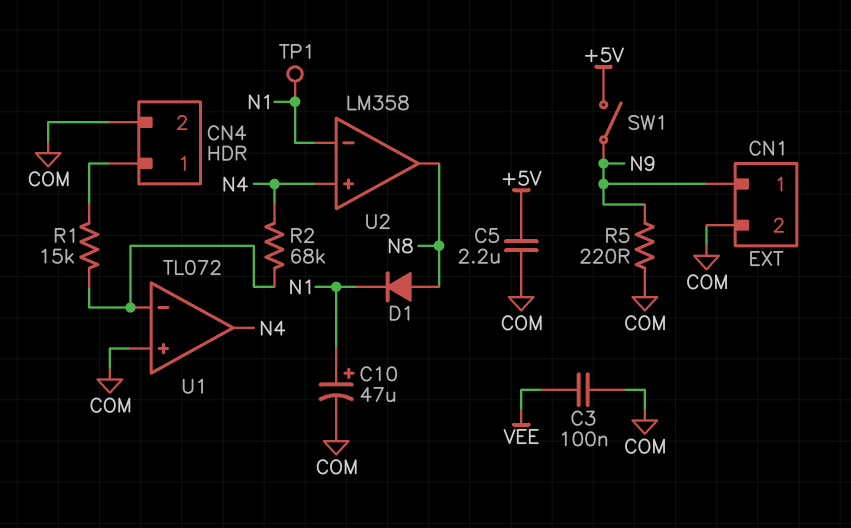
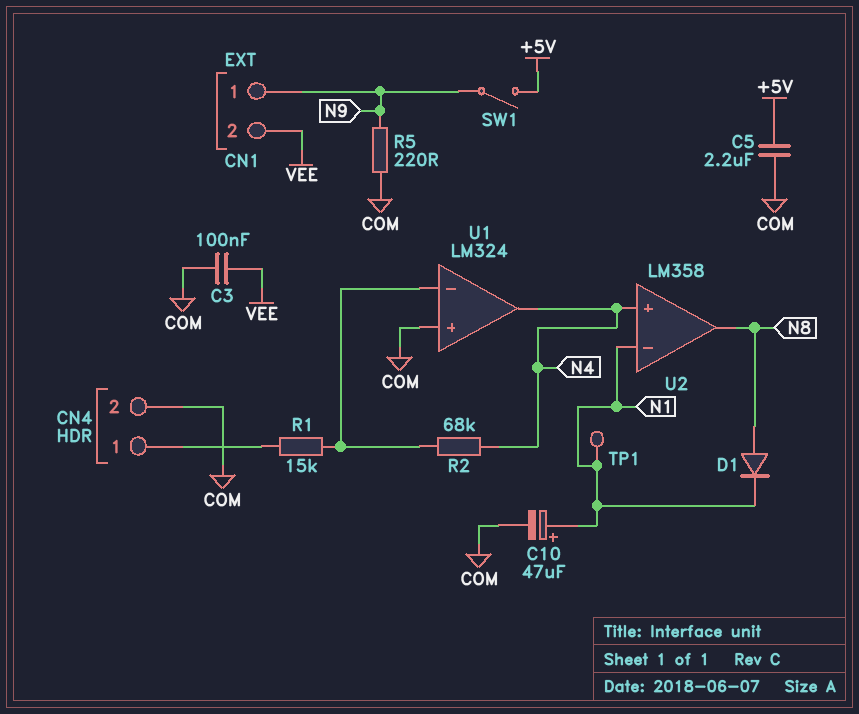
CN1 pin 2: COM -> VEE
U1: TL072 -> LM324

